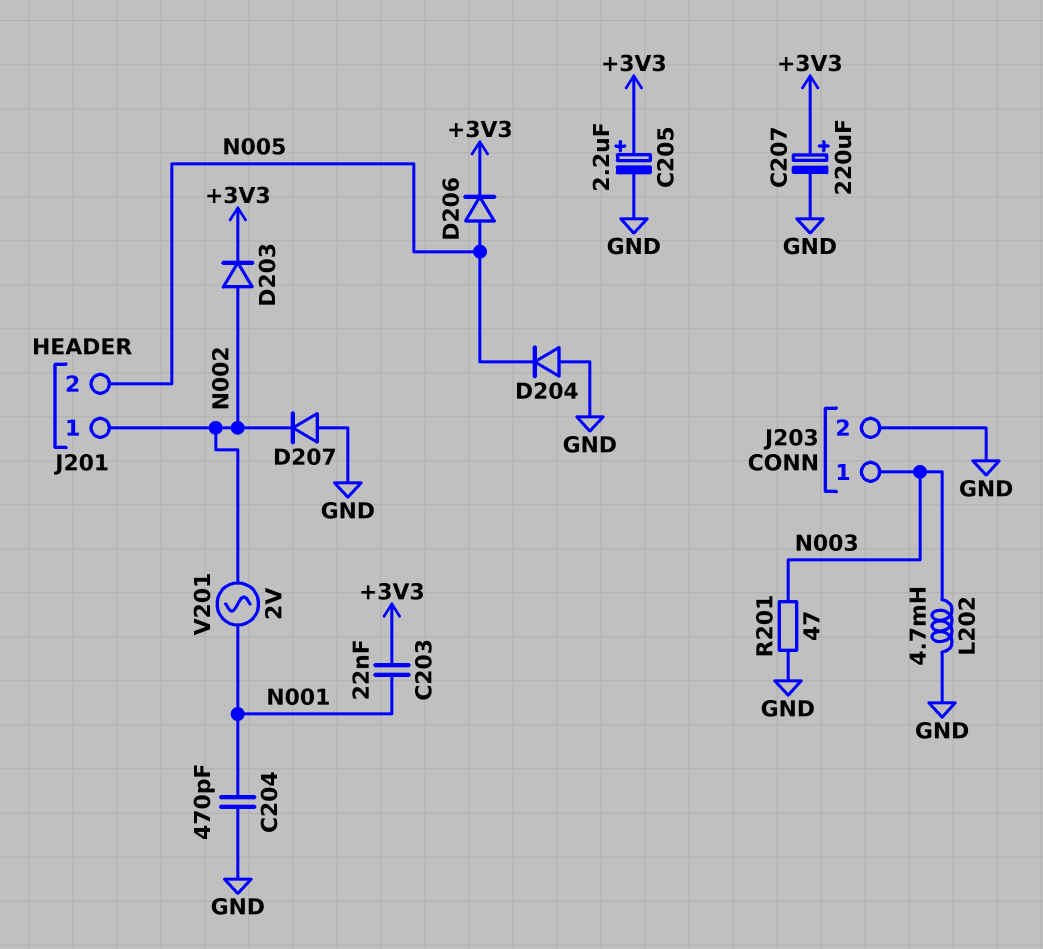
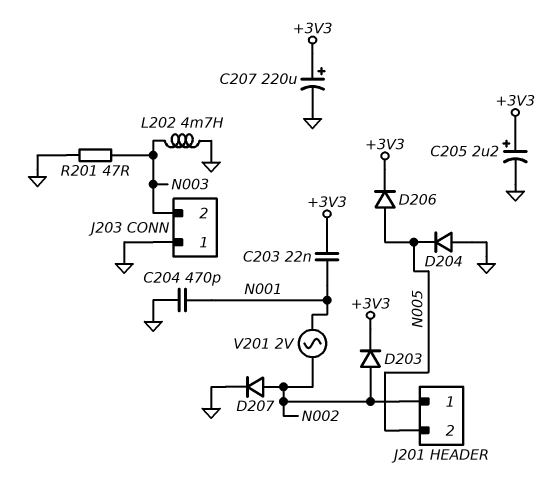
D207: diode (A GND, K N002) -> diode (A N002, K GND)
J203 pin 1: N003 -> GND
J203 pin 2: GND -> N003

